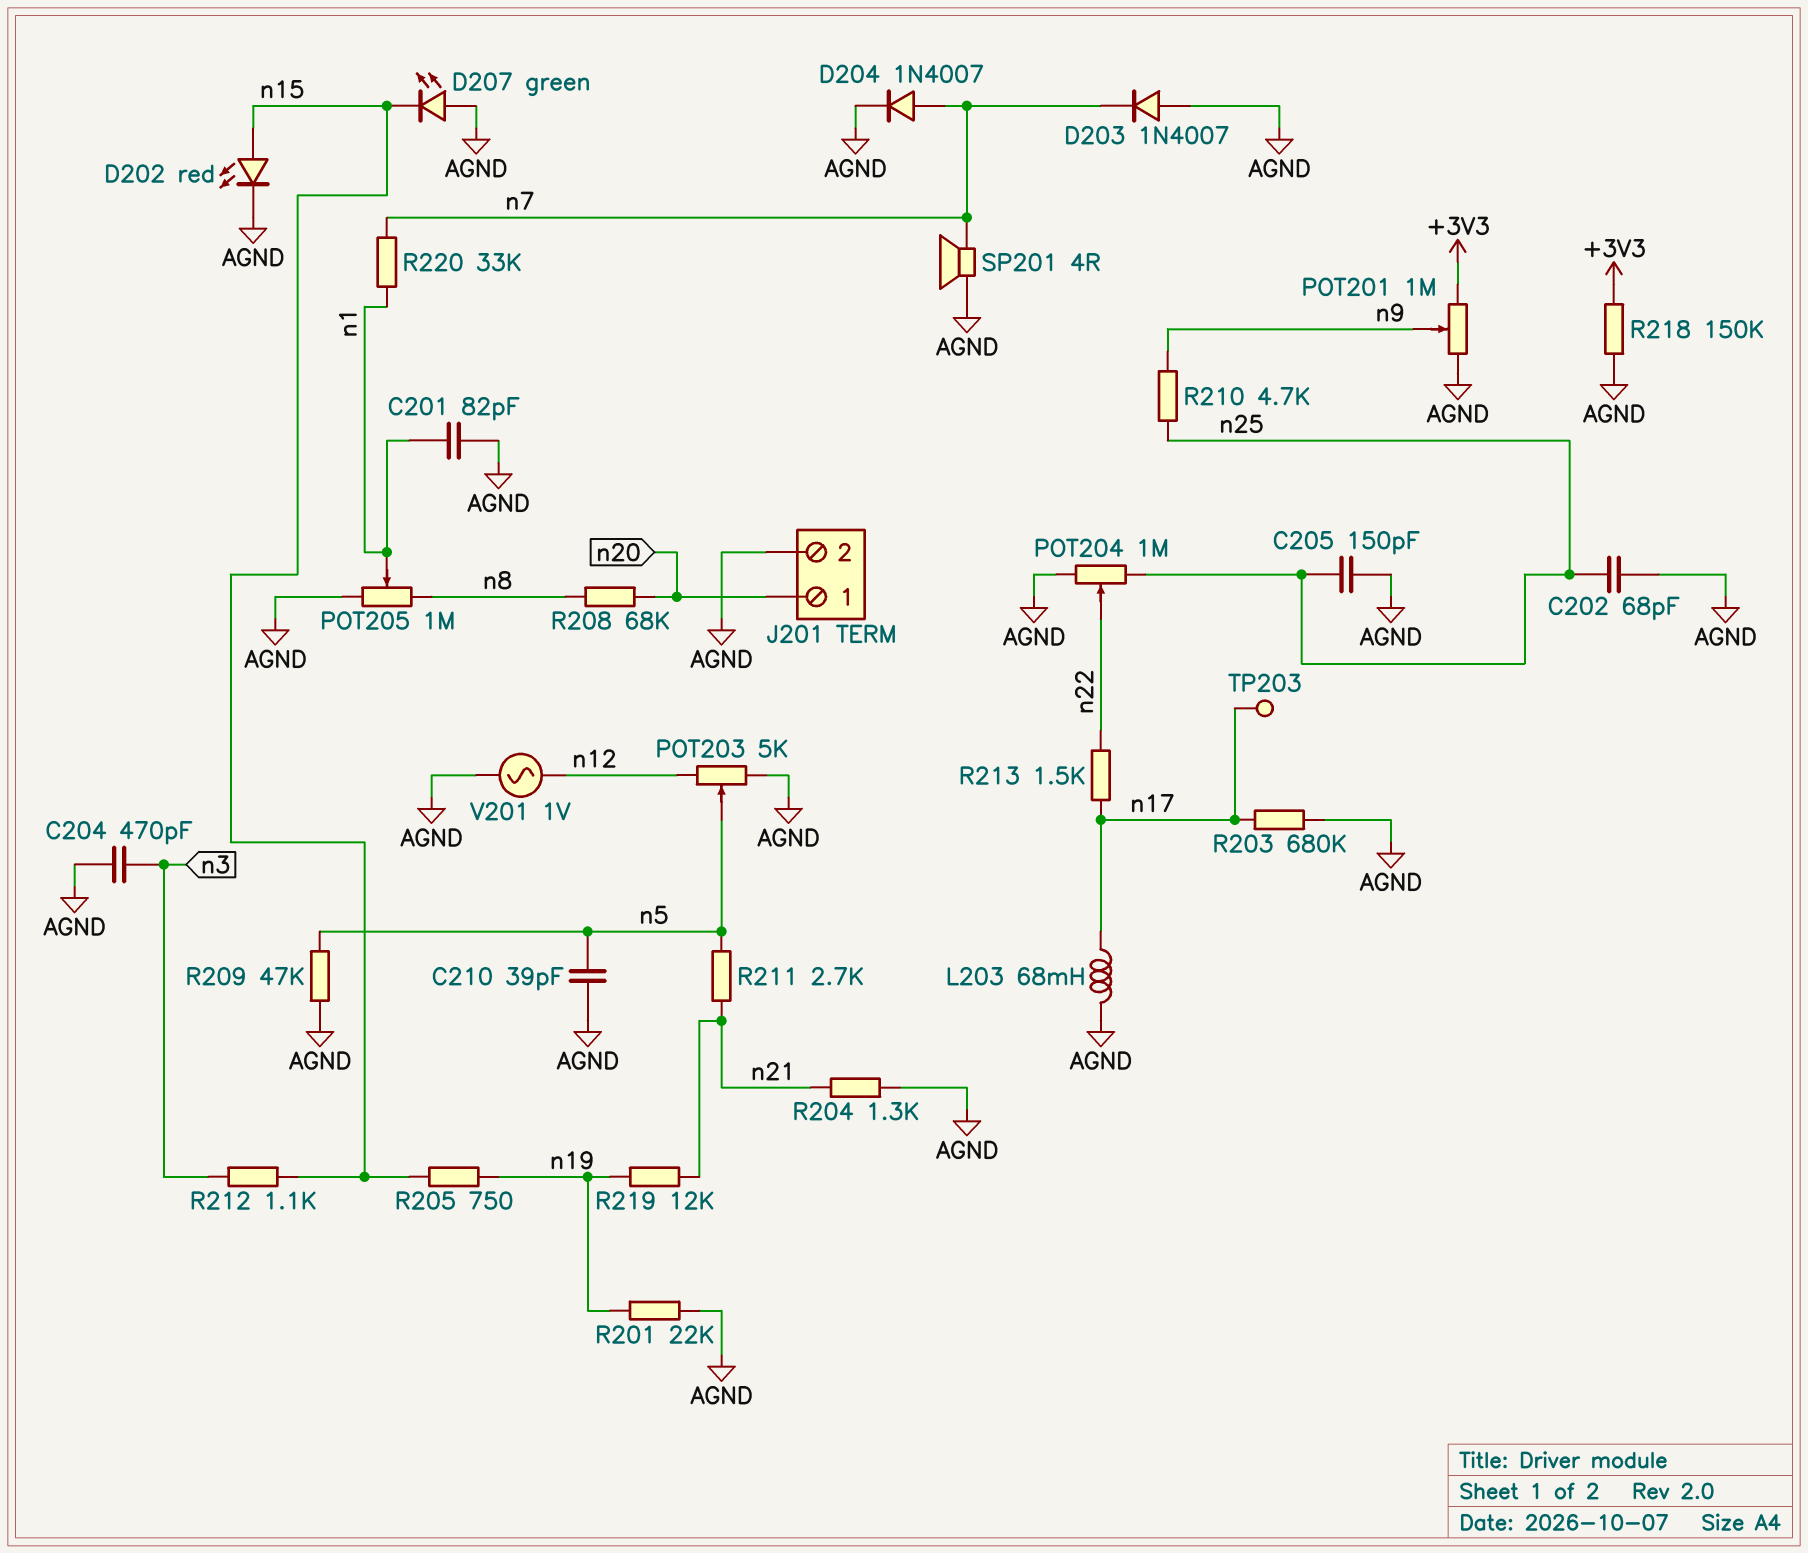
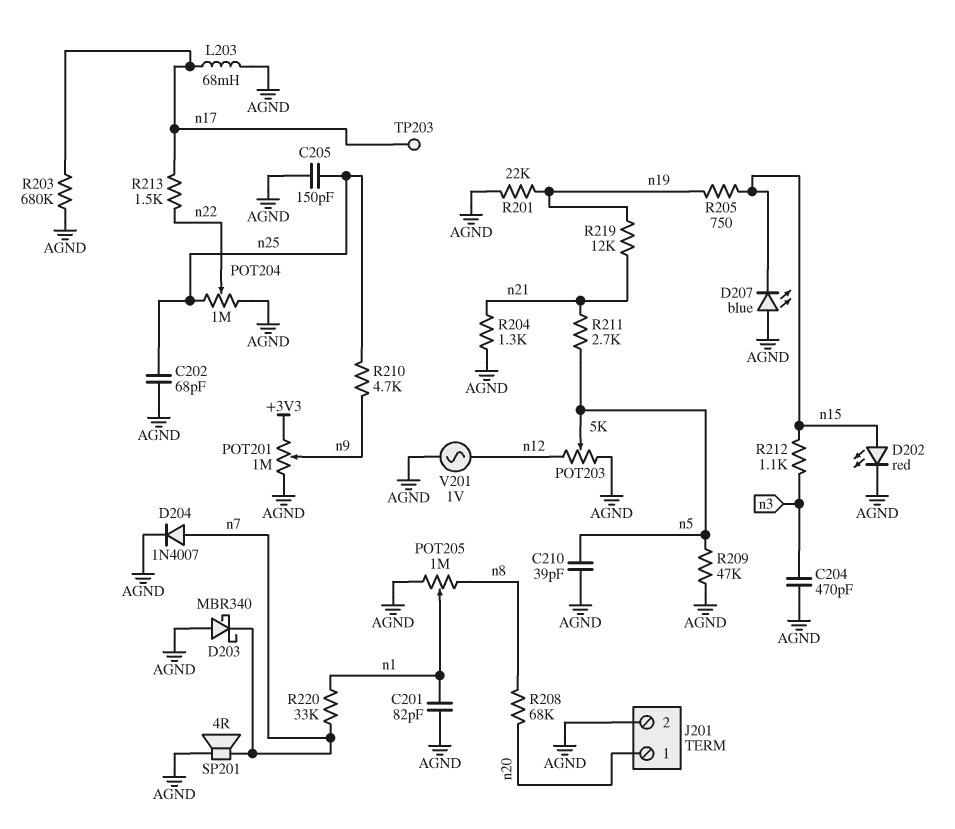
D203: diode 1N4007 (A AGND, K n7) -> schottky MBR340 (A AGND, K n7)
D207: LED green (A AGND, K n15) -> LED blue (A AGND, K n15)
R218: 150k (+3V3, AGND) -> none

